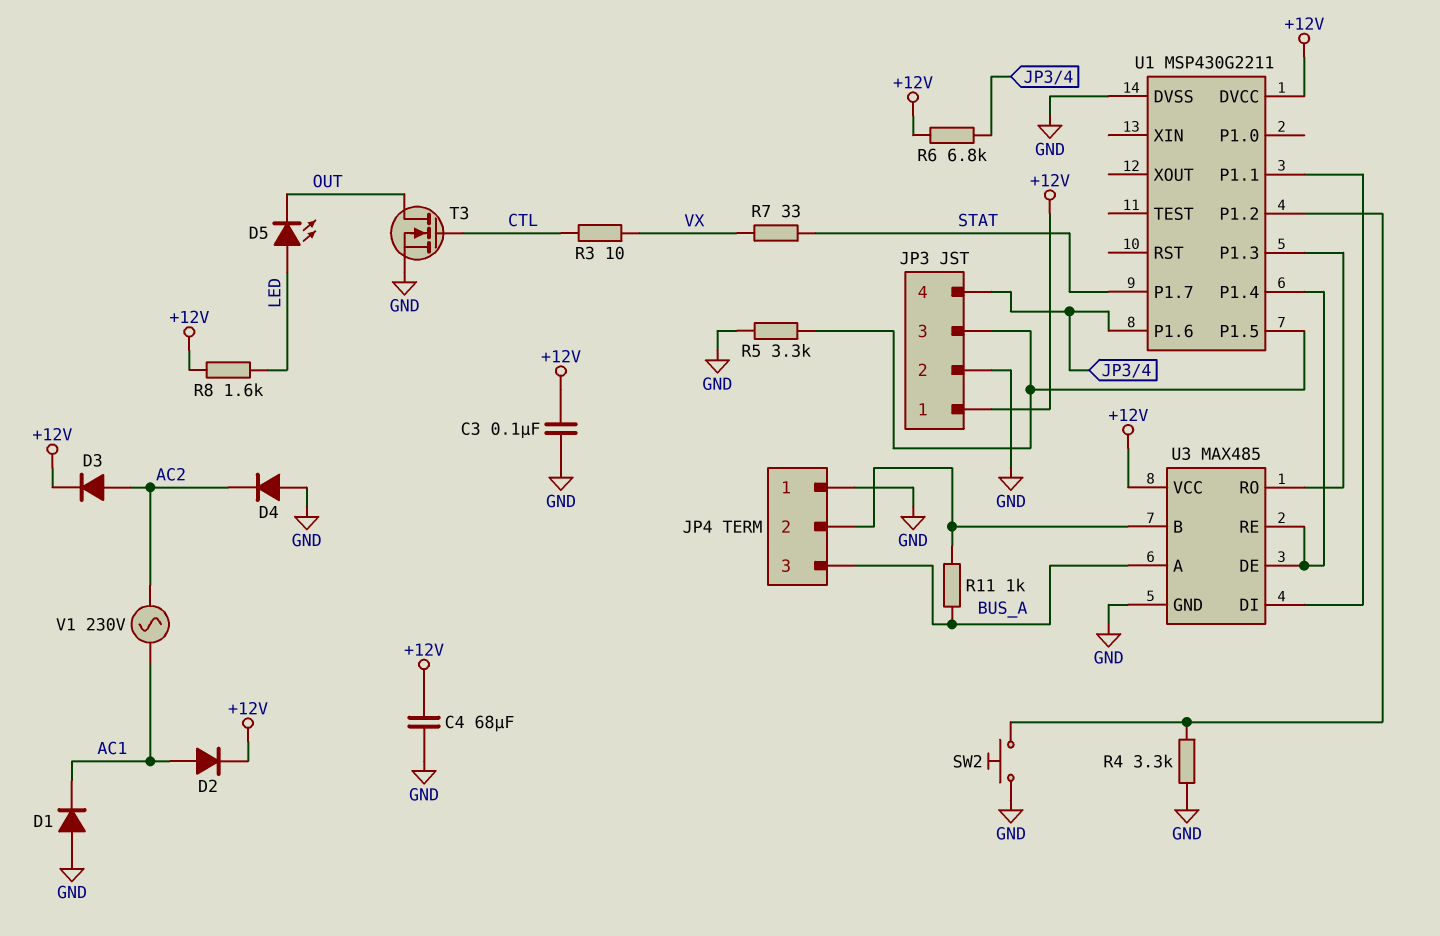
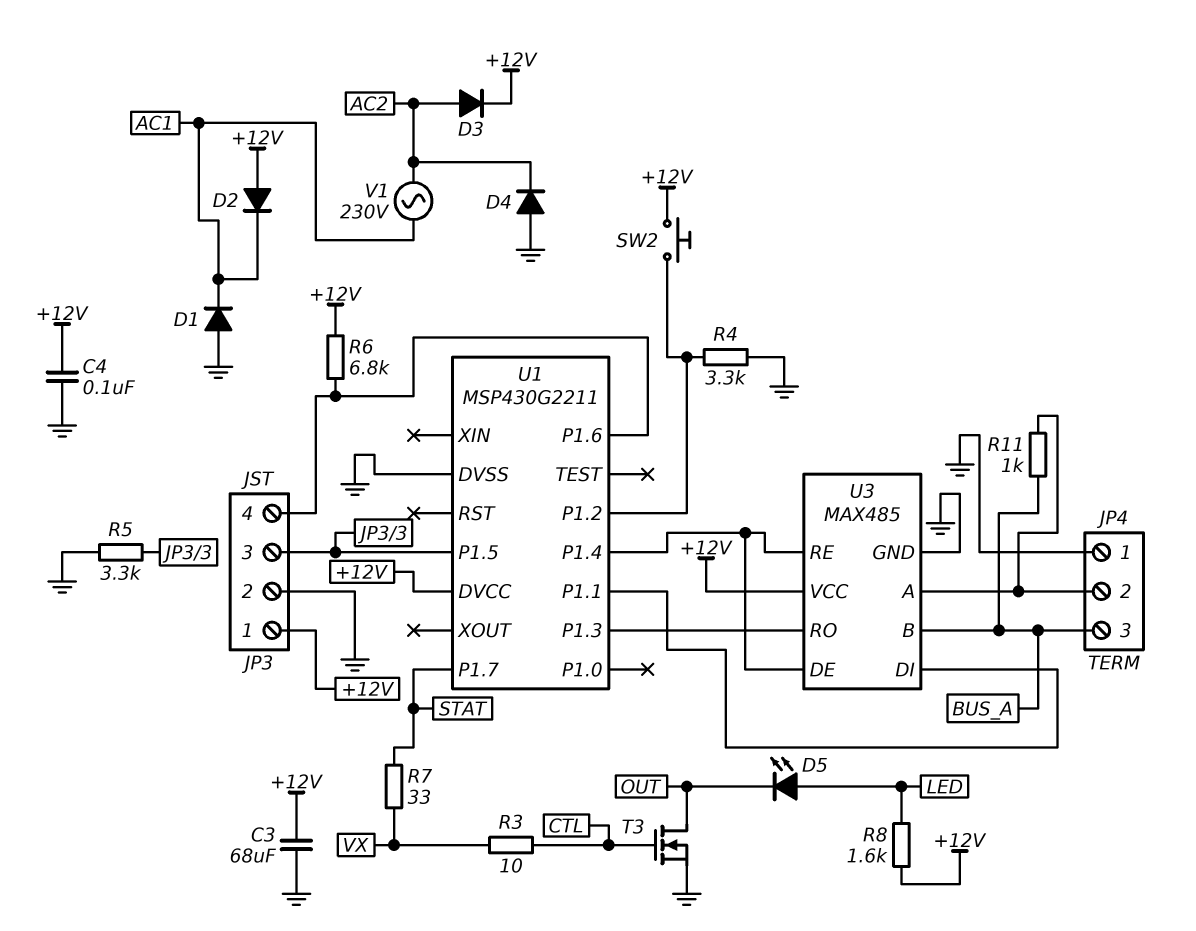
C3: 100nF (+12V, GND) -> 68uF (+12V, GND)
C4: 68uF (+12V, GND) -> 100nF (+12V, GND)
D2: diode (A AC1, K +12V) -> diode (A +12V, K AC1)
SW2: button (GND, U1/P1.2) -> button (+12V, U1/P1.2)
U3 pin A: BUS_A -> JP4/2
U3 pin B: JP4/2 -> BUS_A

